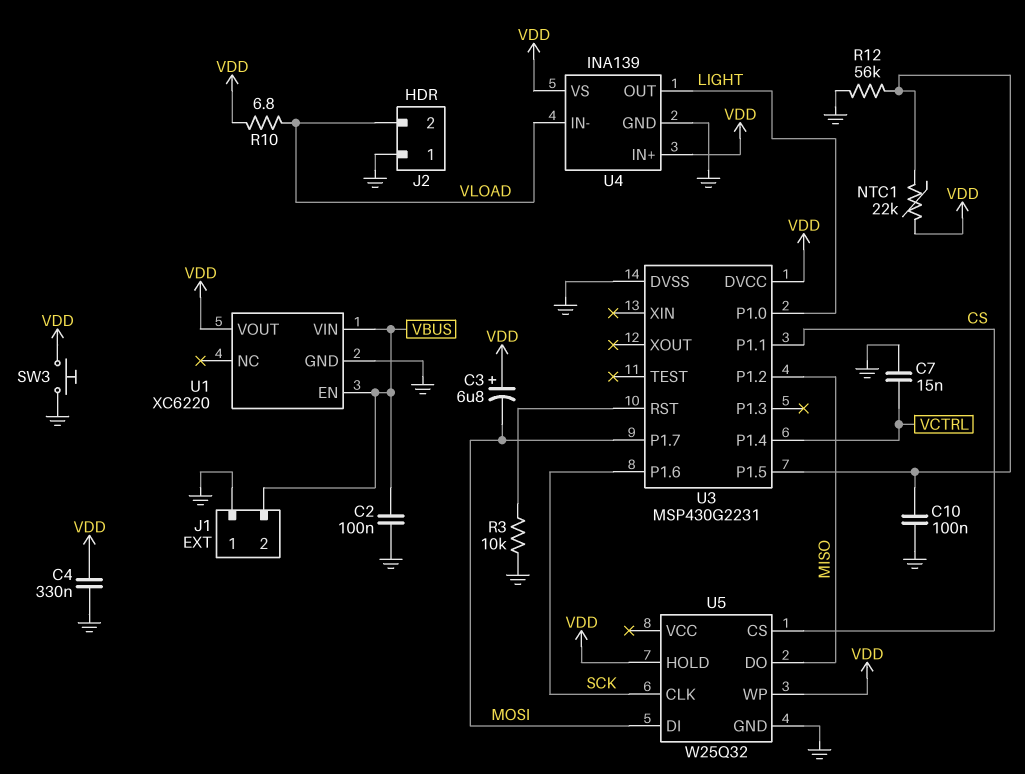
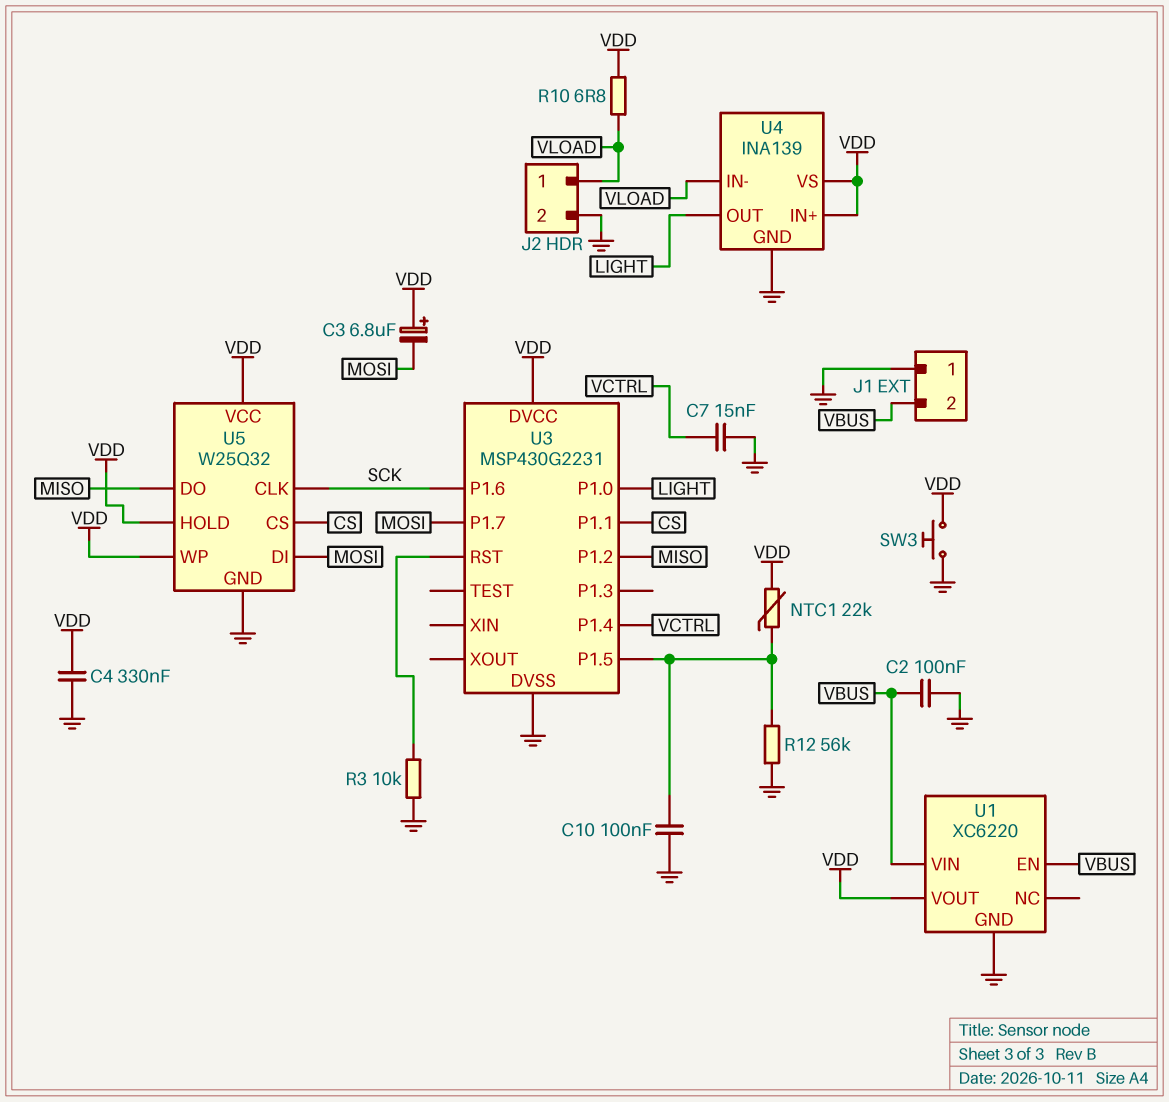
J2 pin 1: GND -> VLOAD
J2 pin 2: VLOAD -> GND
U5 pin VCC: none -> VDD

